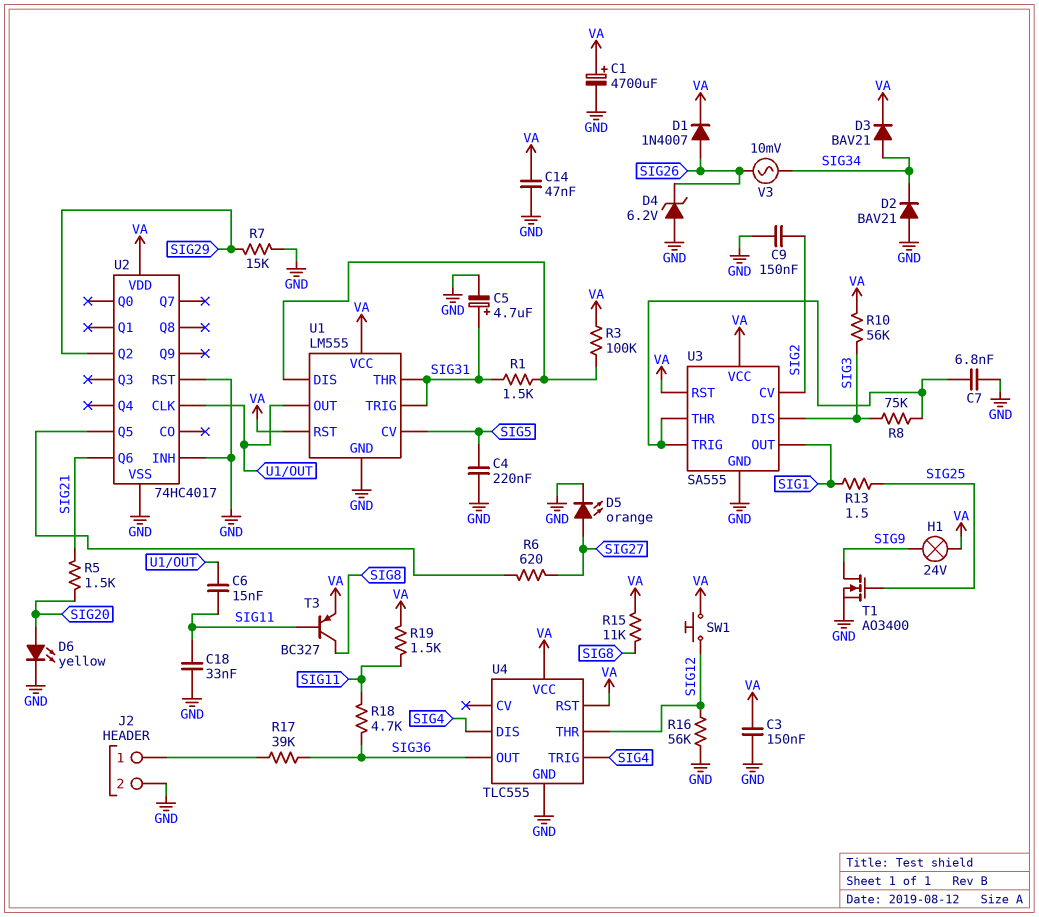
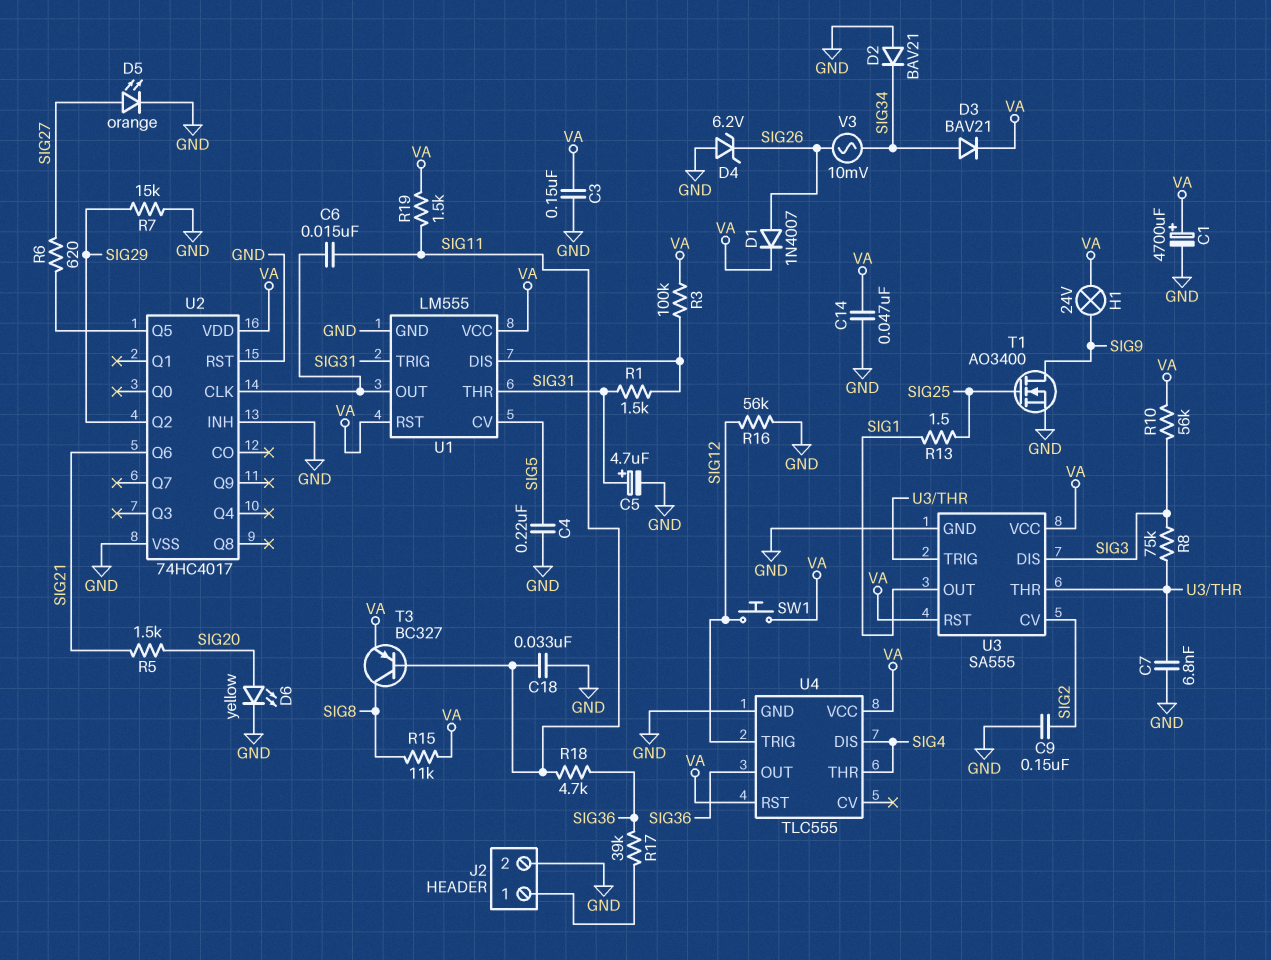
U4 pin THR: SIG12 -> SIG4
U4 pin TRIG: SIG4 -> SIG12

